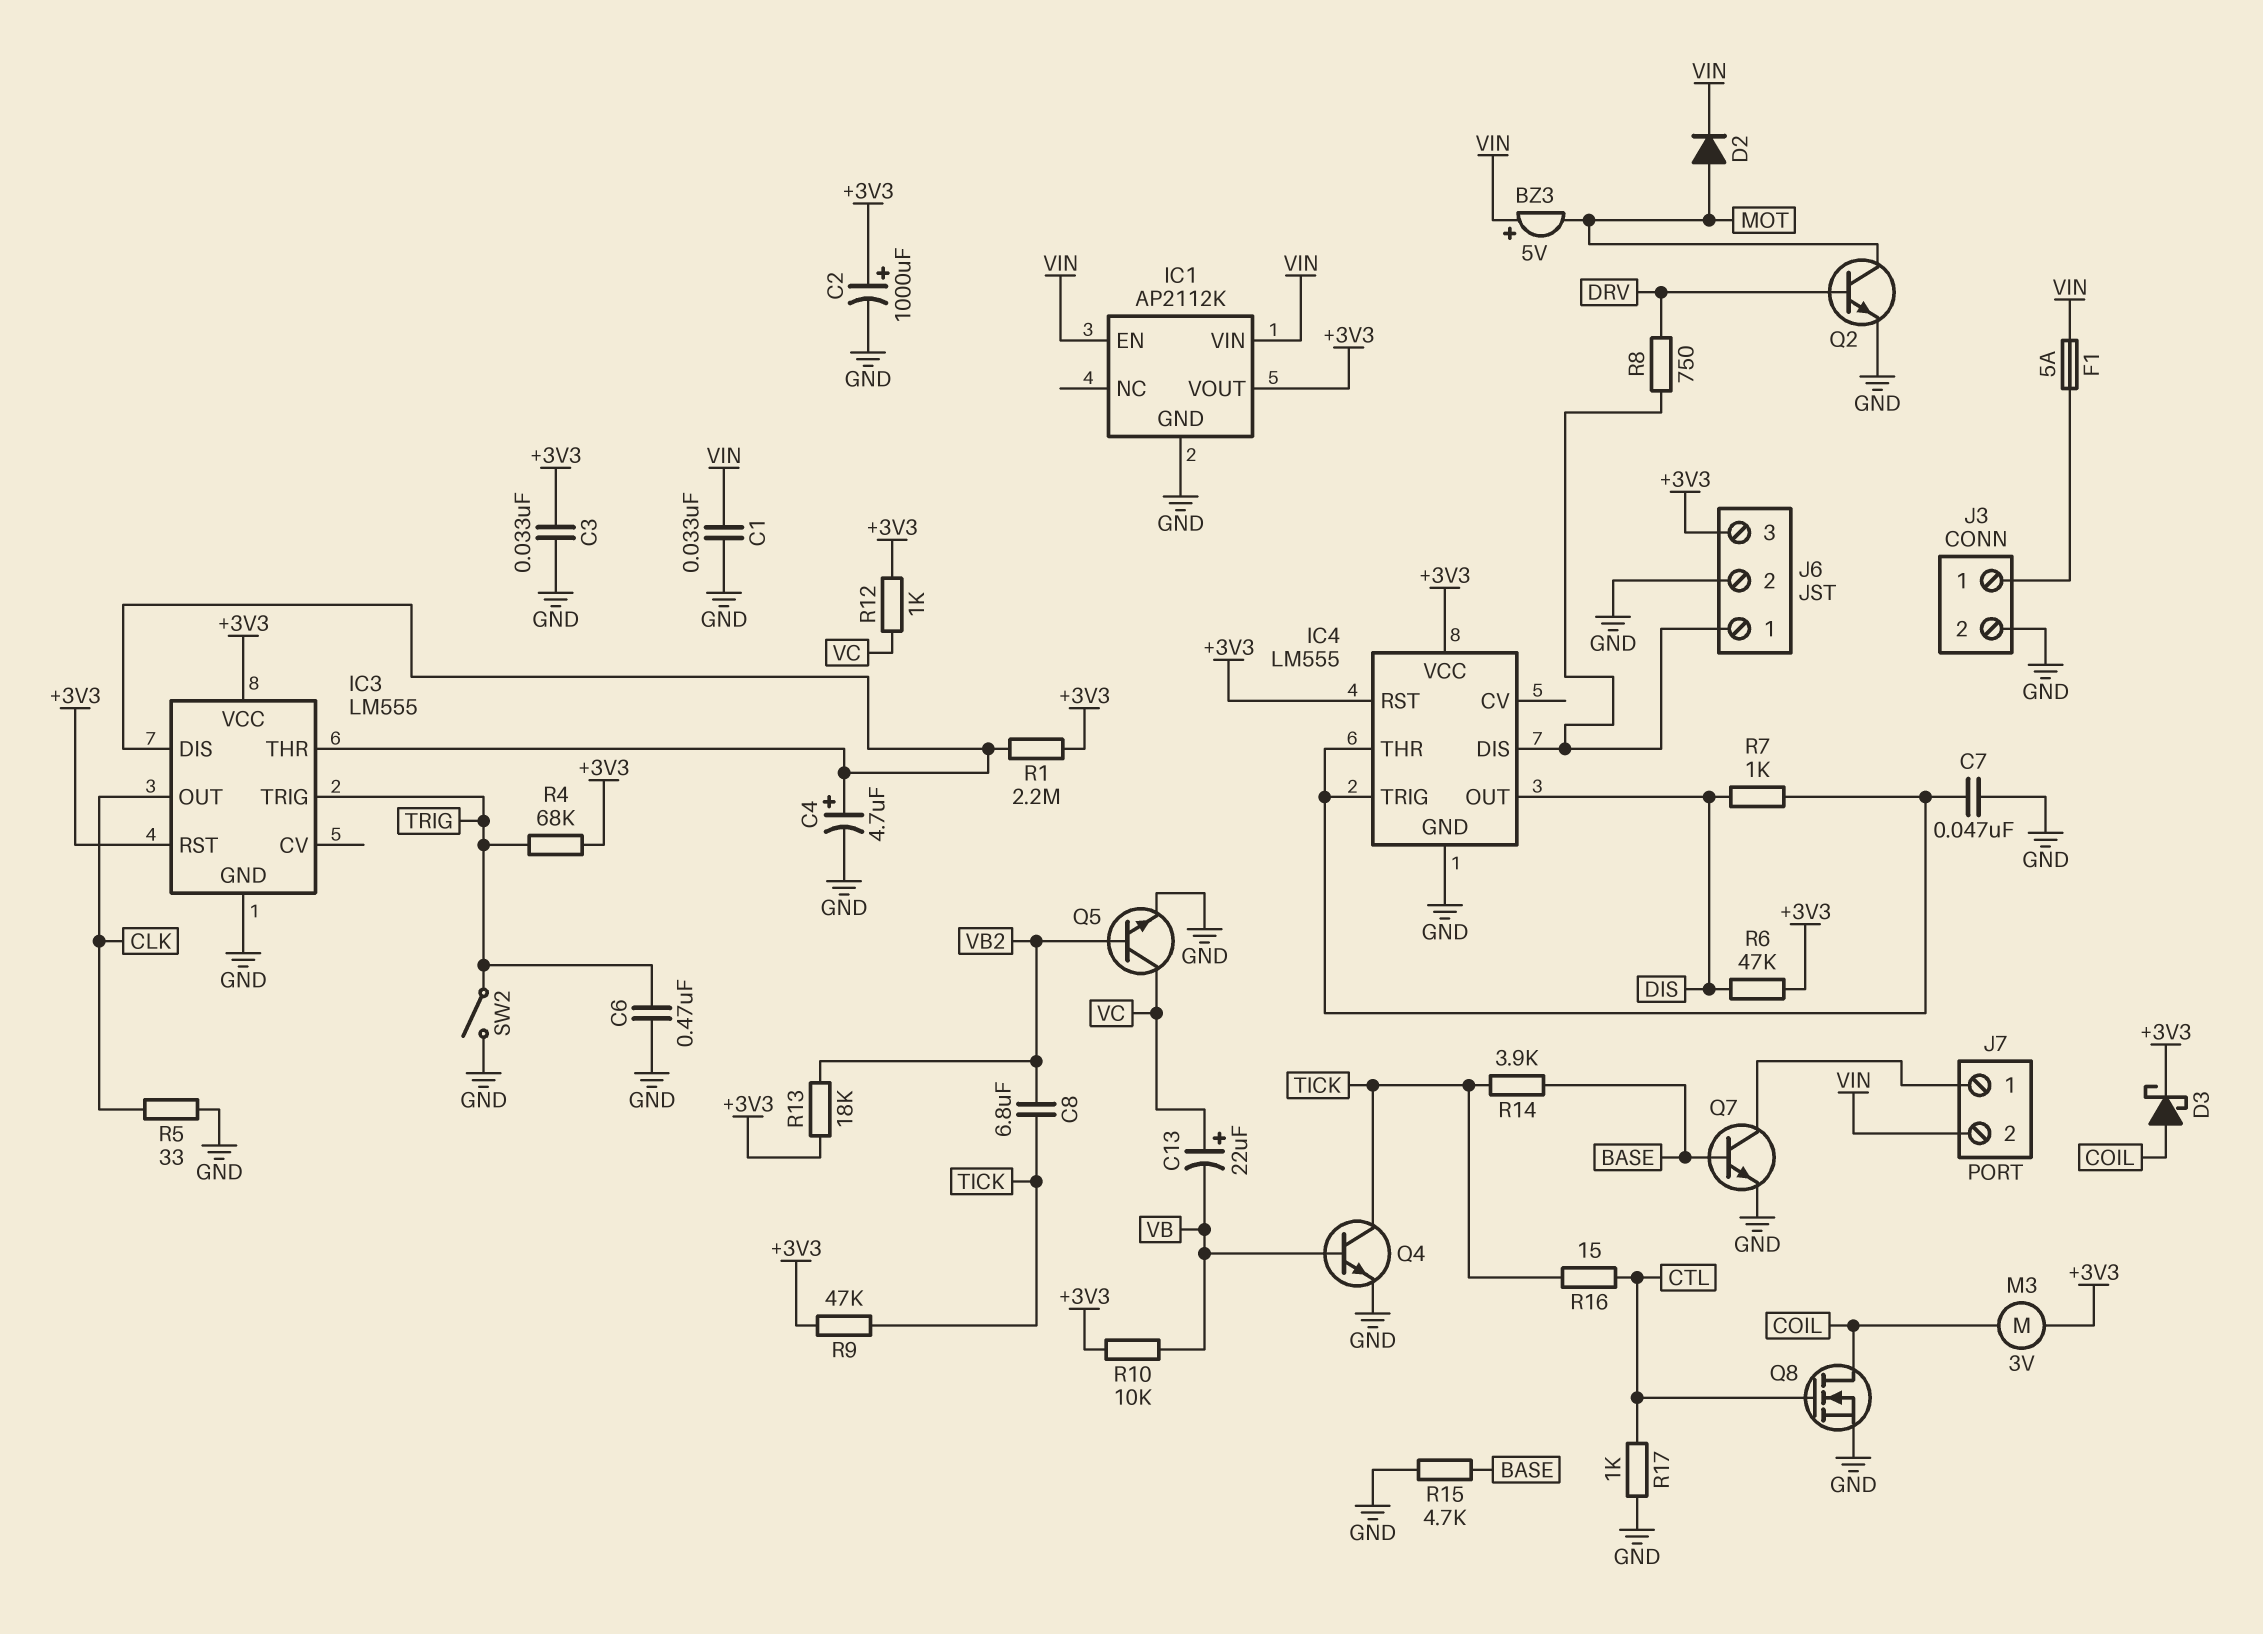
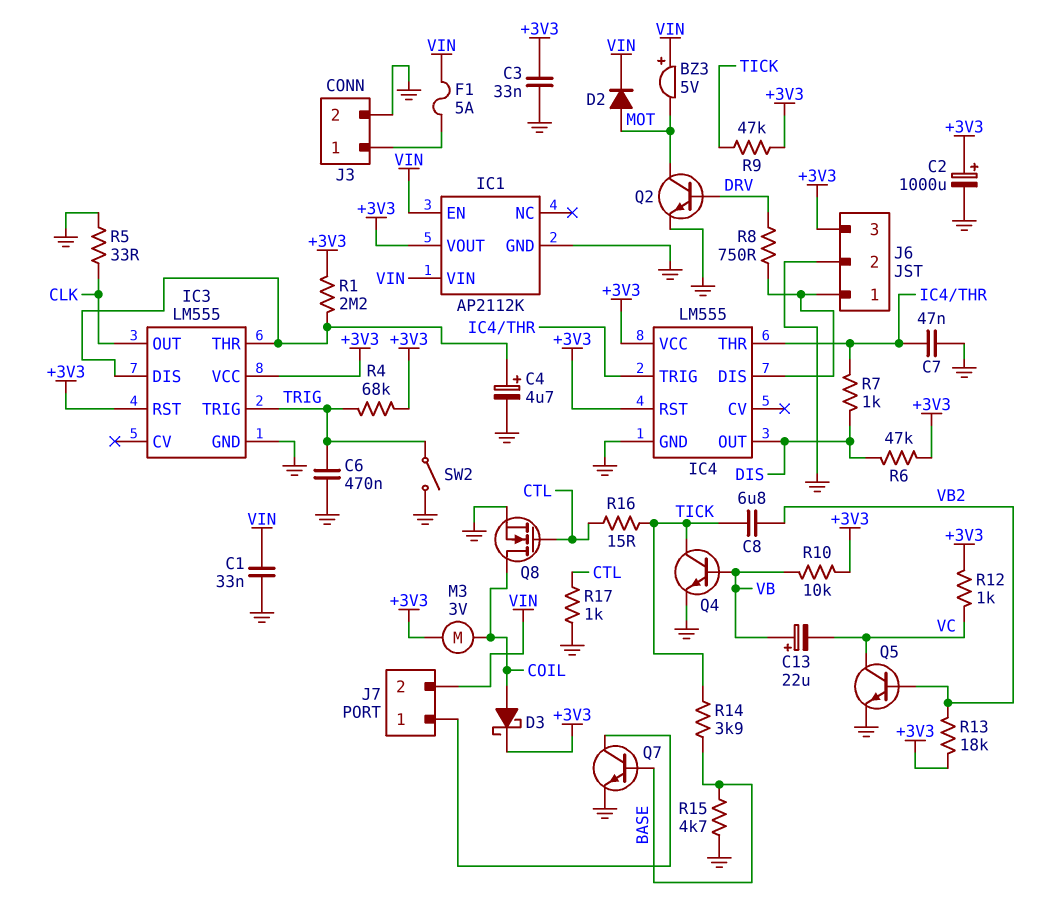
C13: 22uF (plus VC, minus VB) -> 22uF (plus VB, minus VC)

